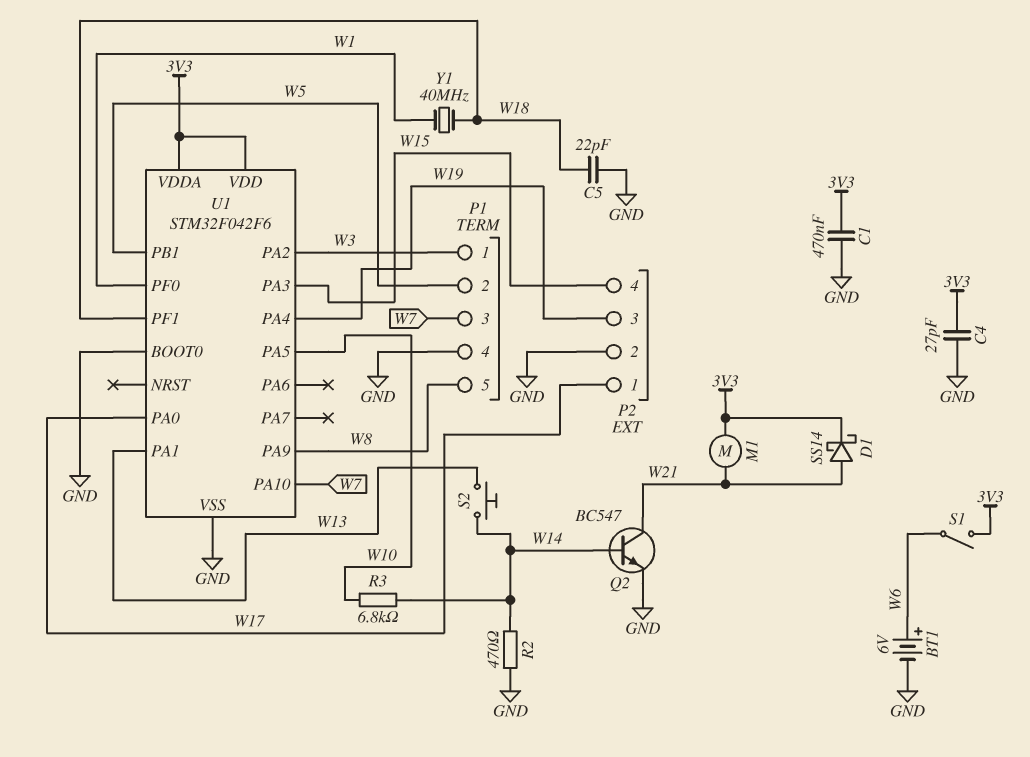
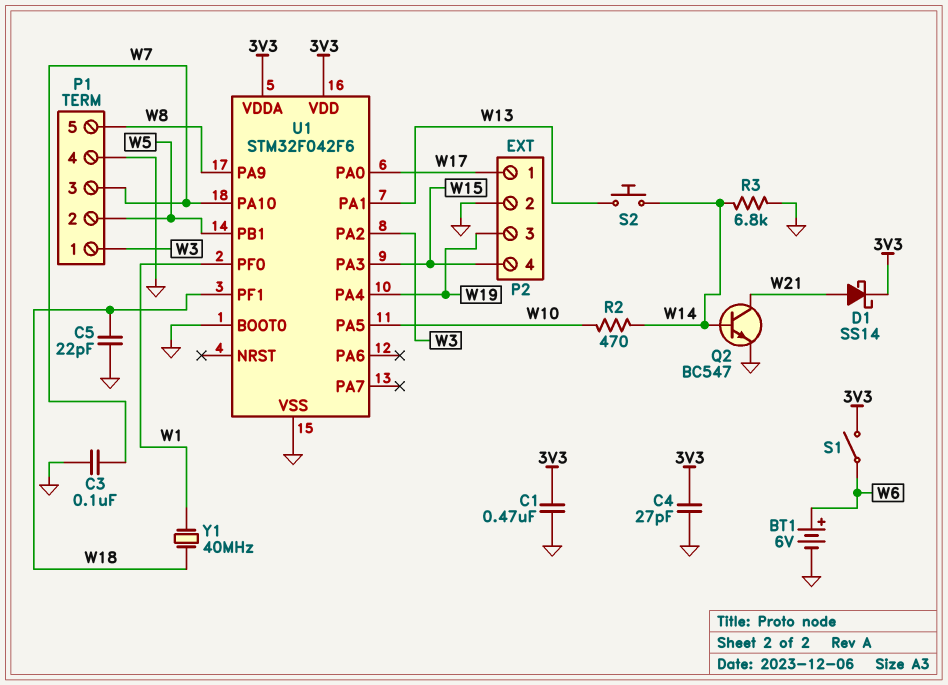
C3: none -> 100nF (GND, W7)
M1: motor (3V3, W21) -> none
R2: 470 (GND, W14) -> 470 (W10, W14)
R3: 6.8k (W10, W14) -> 6.8k (GND, W14)

